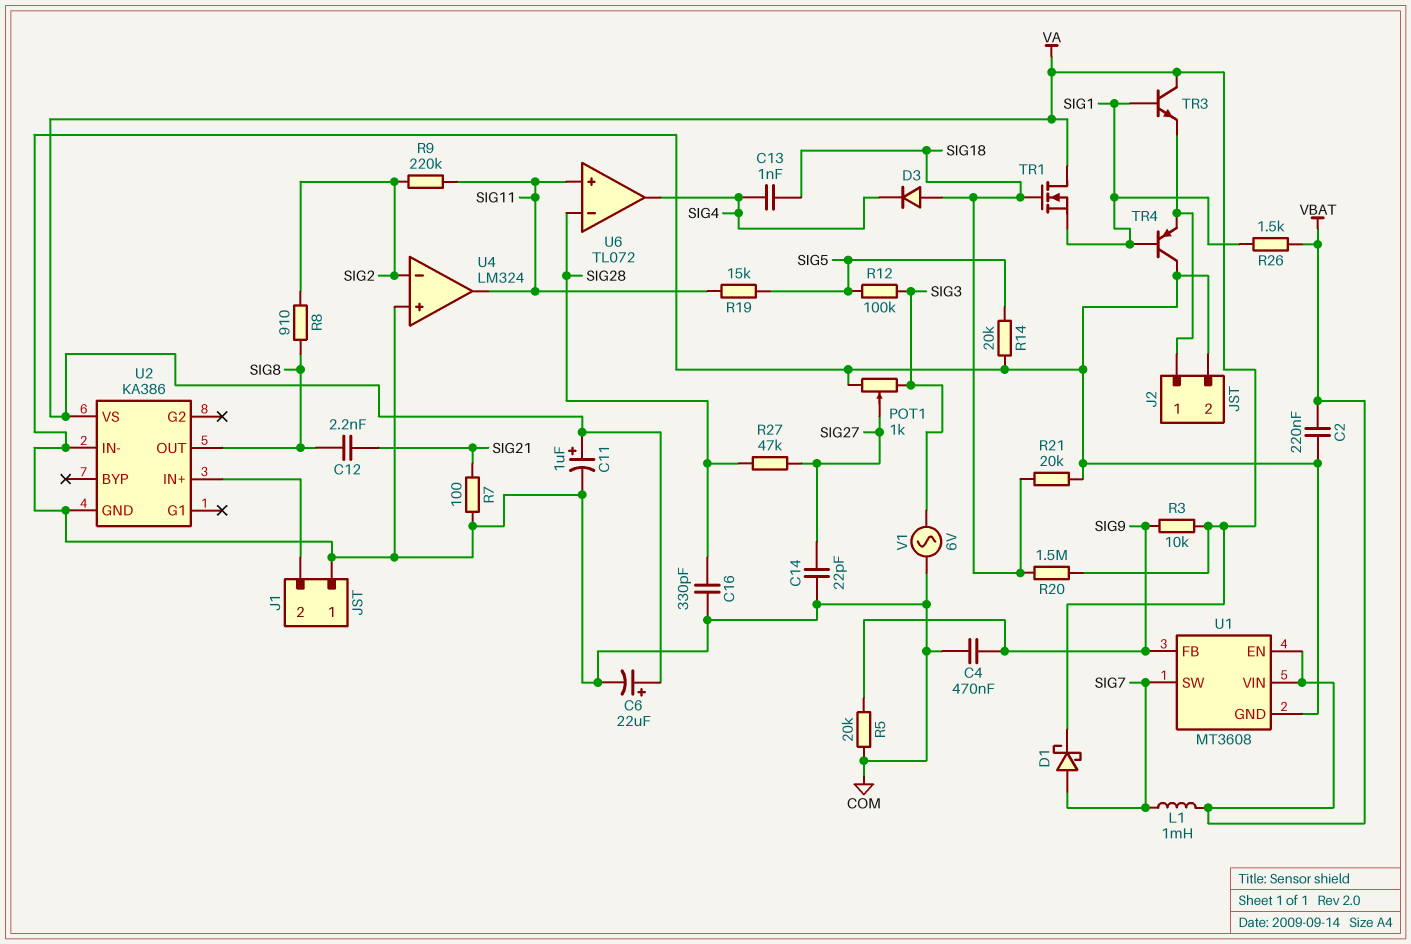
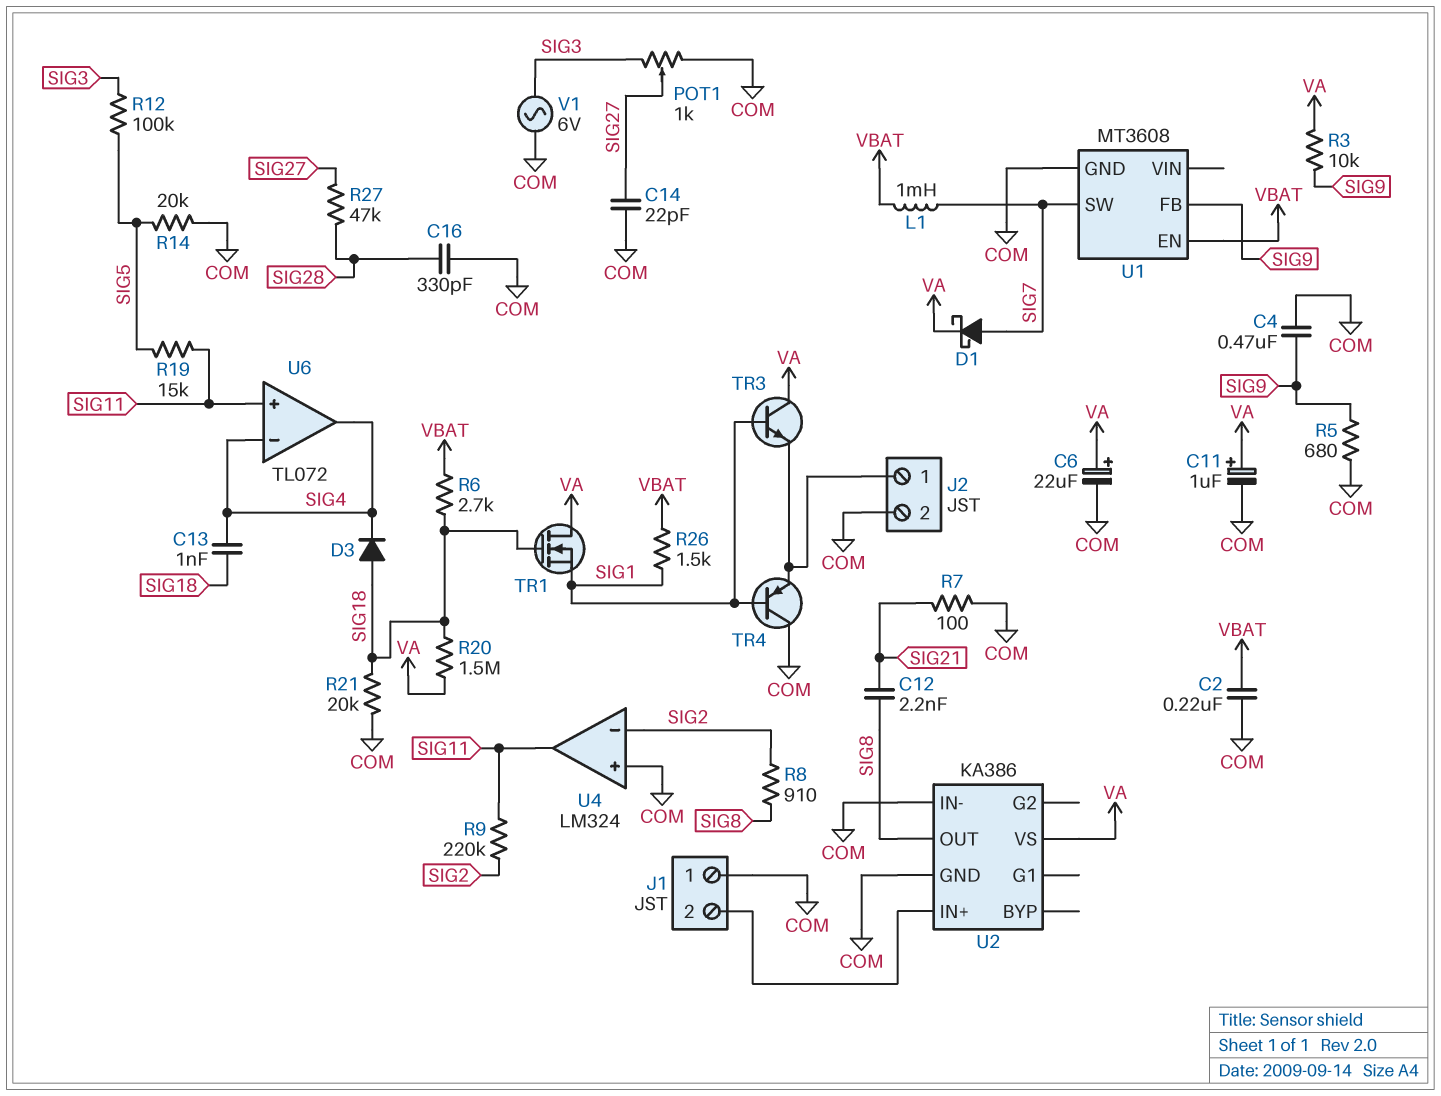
R5: 20k (COM, SIG9) -> 680 (COM, SIG9)
R6: none -> 2.7k (SIG18, VBAT)
U1 pin VIN: VBAT -> none
U6 pin in-: SIG28 -> SIG4

